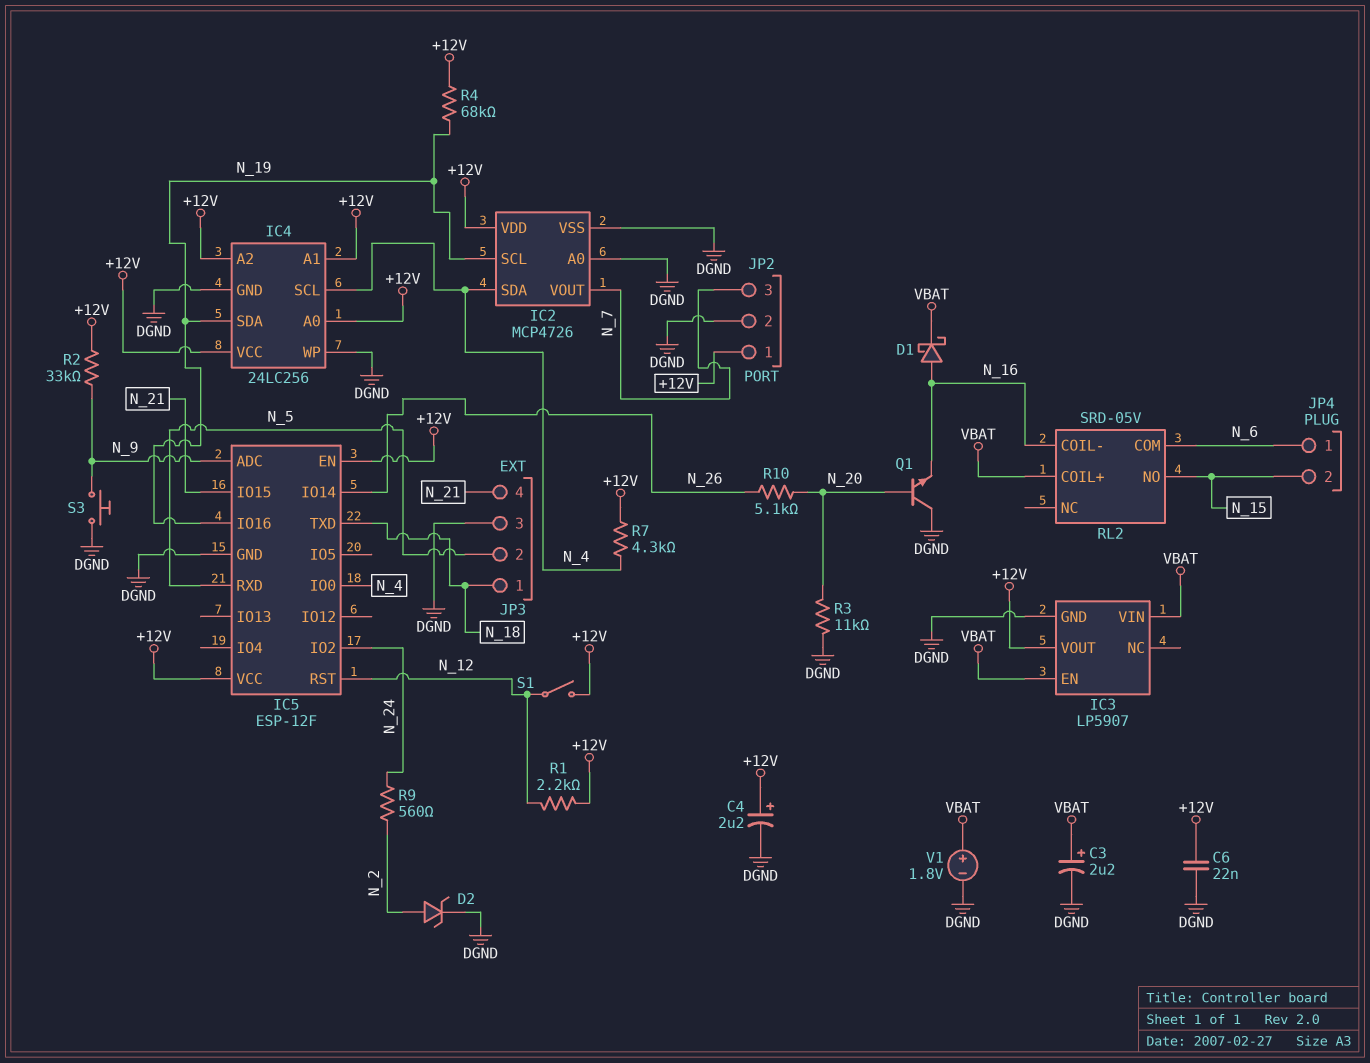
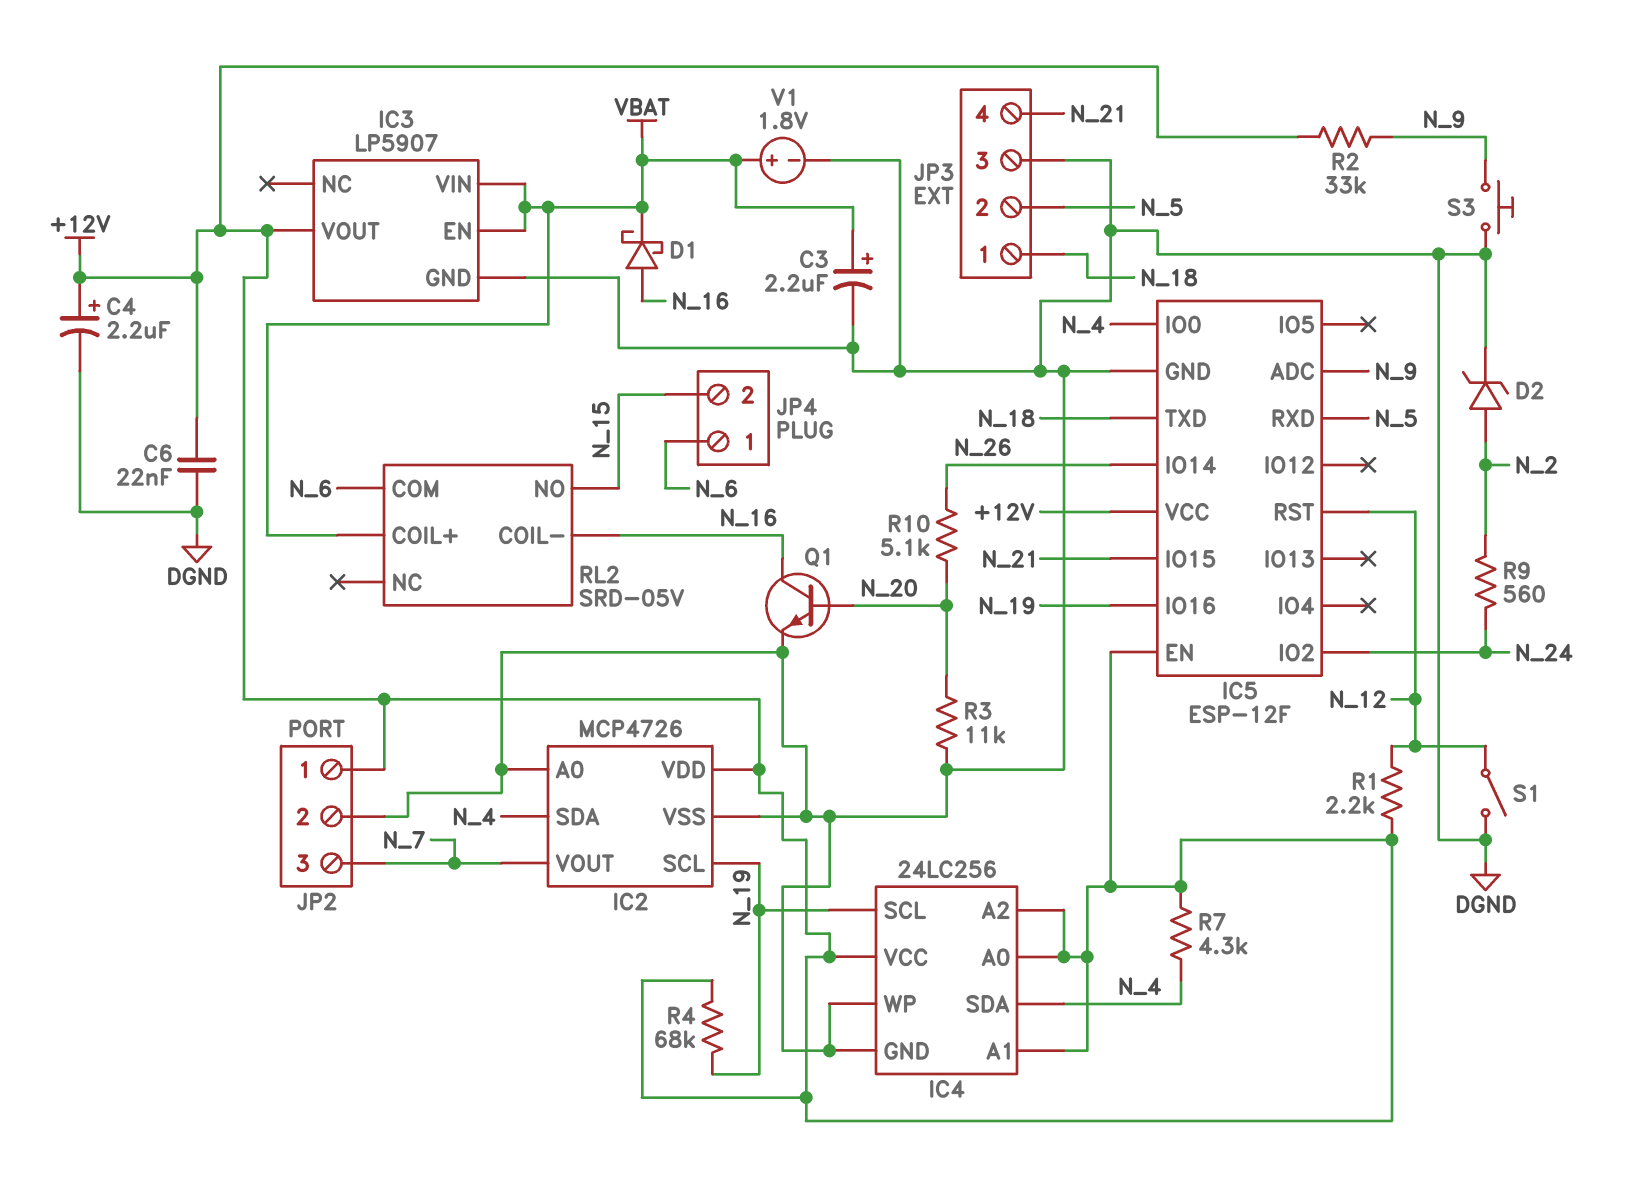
IC4 pin SCL: N_4 -> N_19
IC4 pin SDA: N_19 -> N_4
Q1: NPN (B N_20, C DGND, E N_16) -> NPN (B N_20, C N_16, E DGND)
S1: switch (+12V, N_12) -> switch (DGND, N_12)

